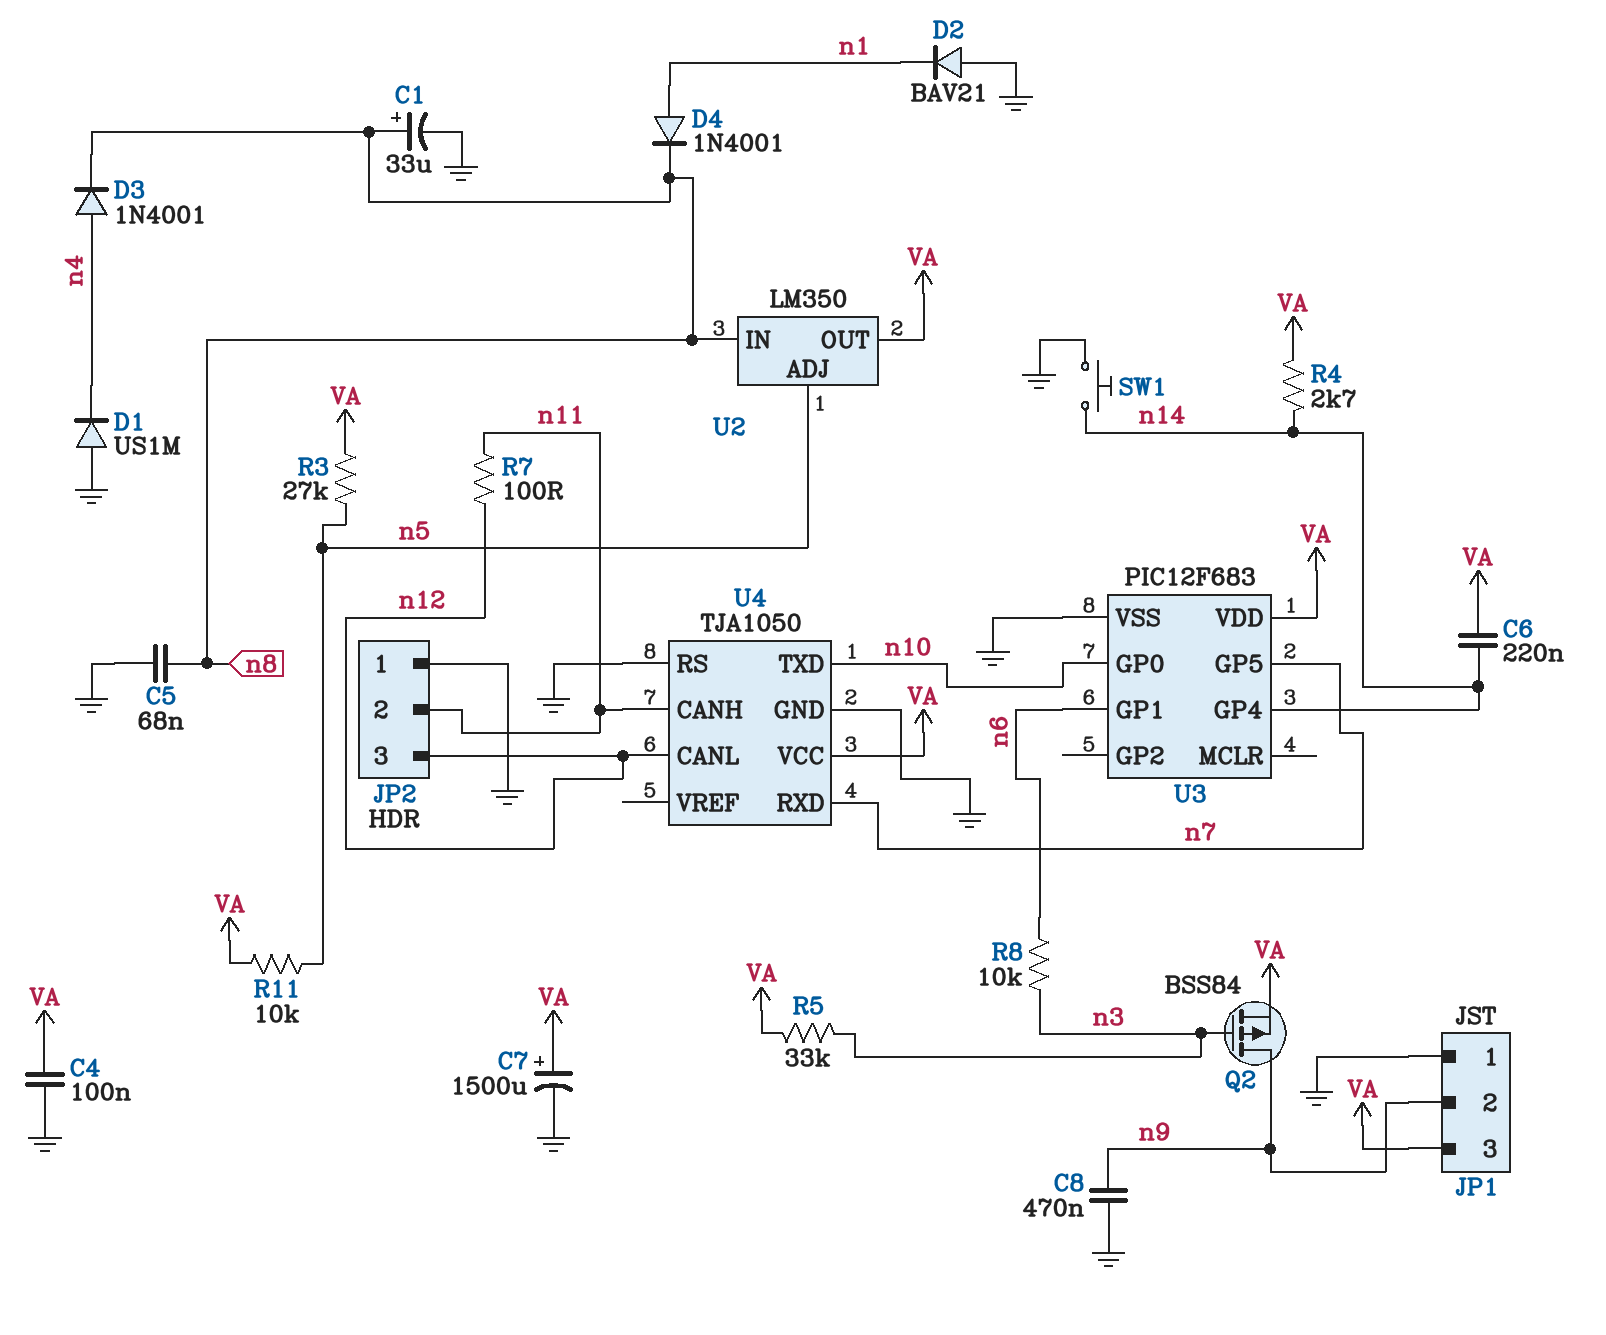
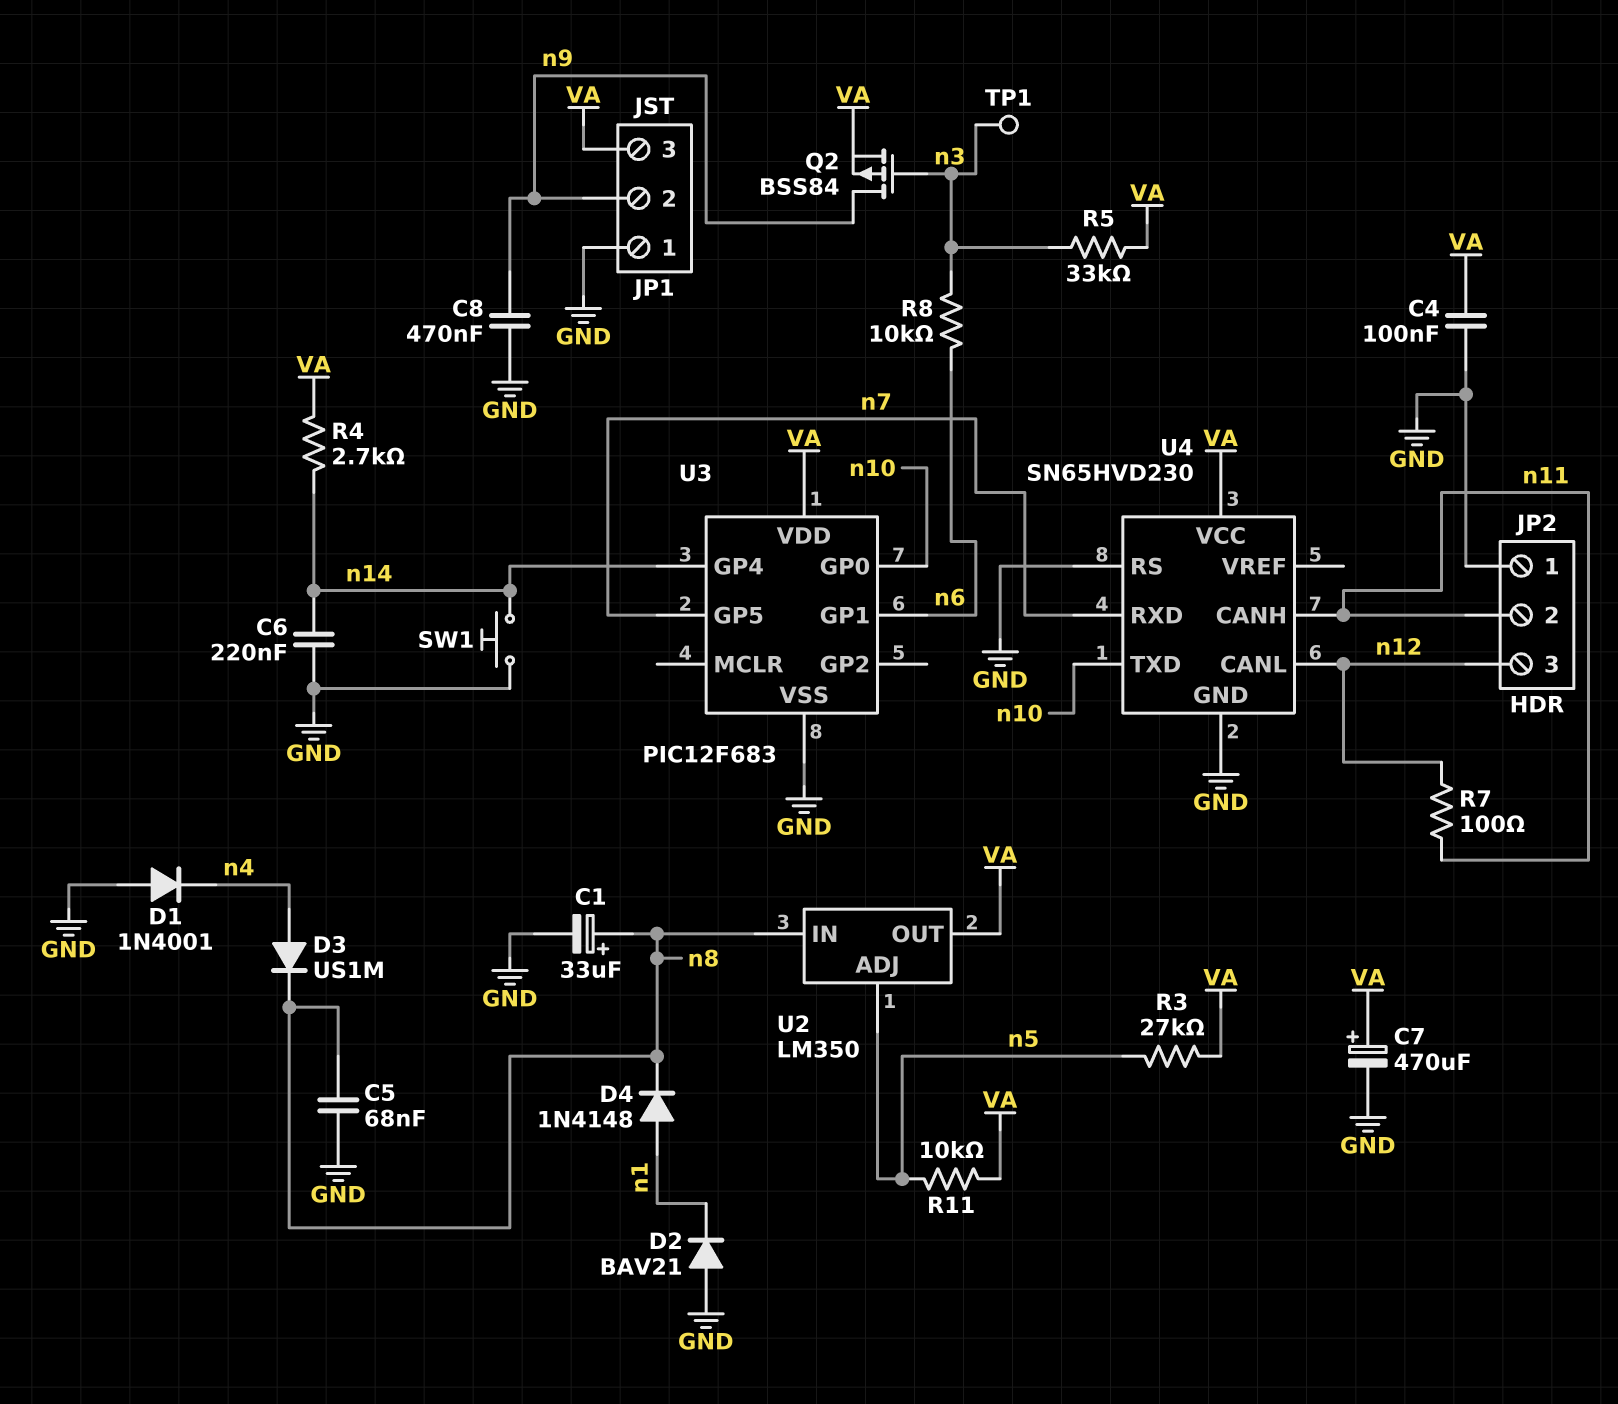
C6: 220nF (VA, n14) -> 220nF (GND, n14)
C7: 1500uF (plus VA, minus GND) -> 470uF (plus VA, minus GND)
D1: diode US1M (A GND, K n4) -> diode 1N4001 (A GND, K n4)
D3: diode 1N4001 (A n4, K n8) -> diode US1M (A n4, K n8)
D4: diode 1N4001 (A n1, K n8) -> diode 1N4148 (A n1, K n8)
TP1: none -> test point (n3)
U4: TJA1050 -> SN65HVD230

